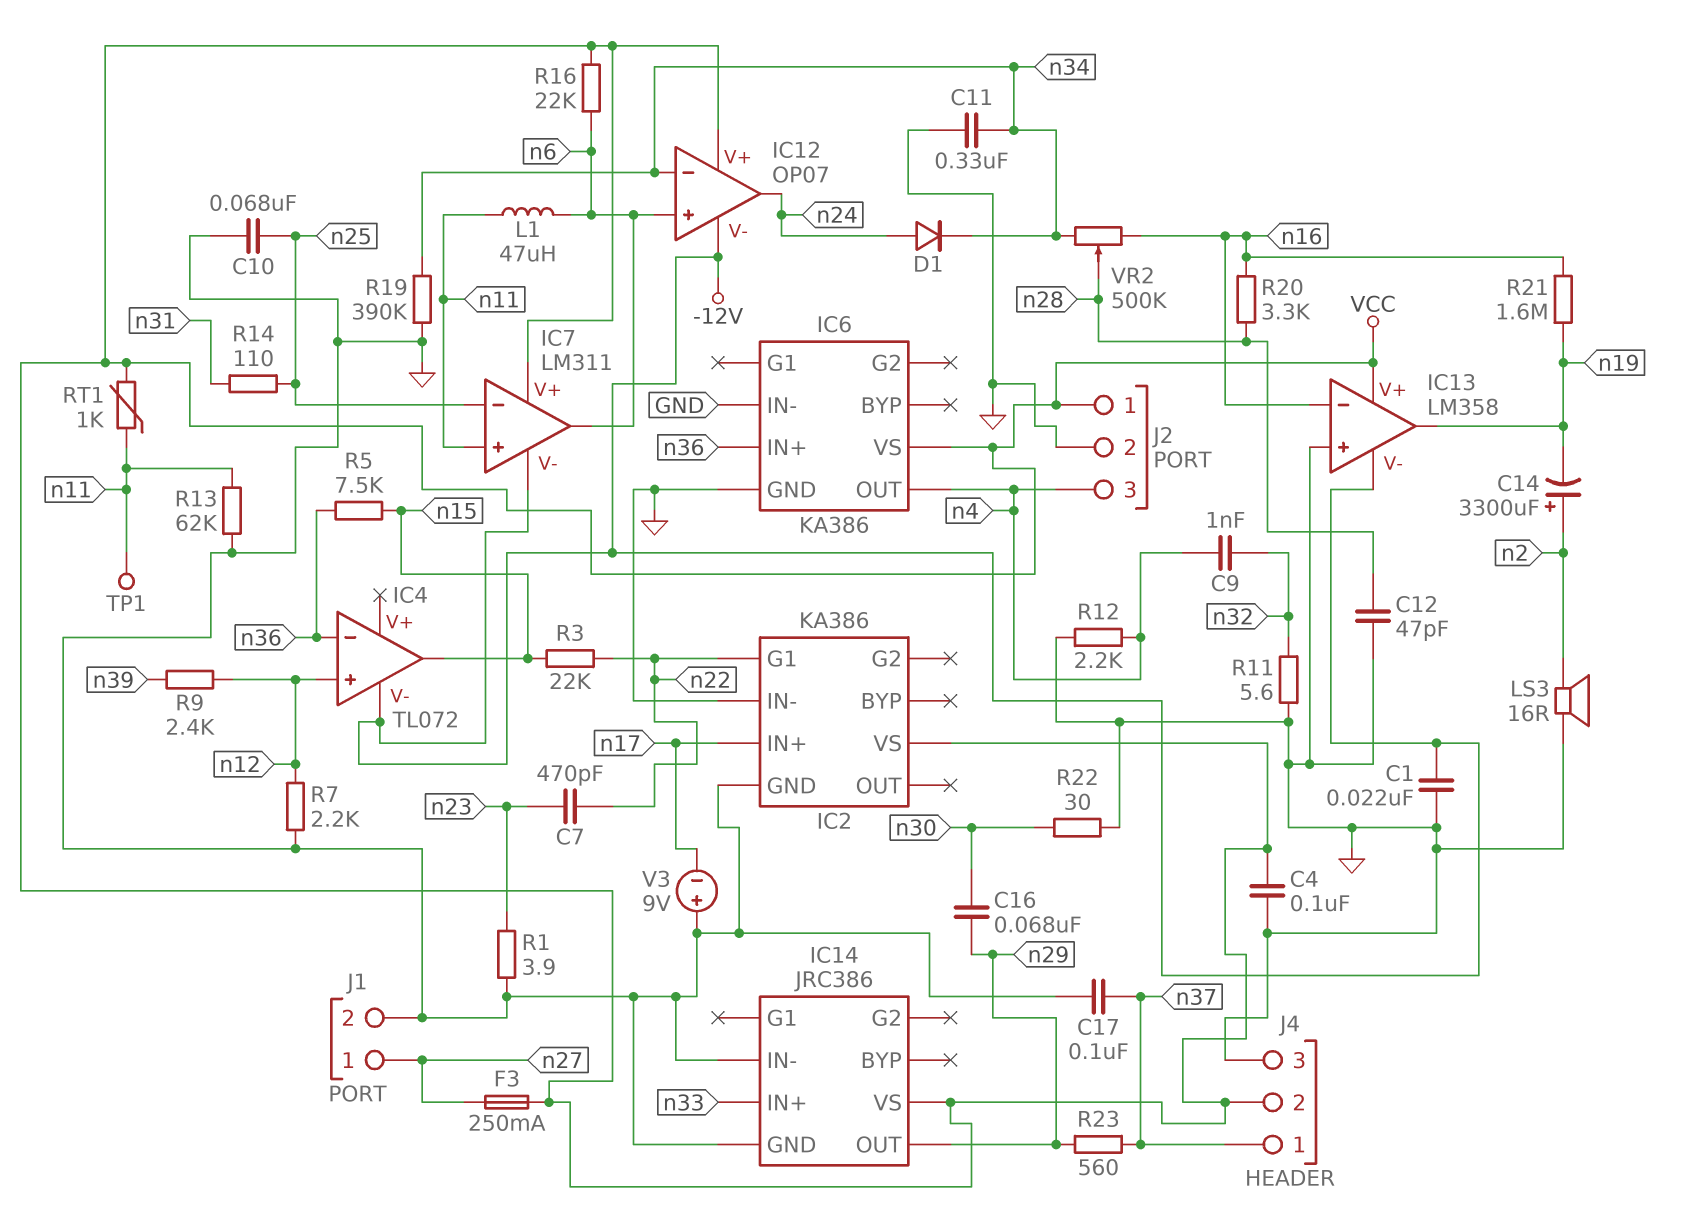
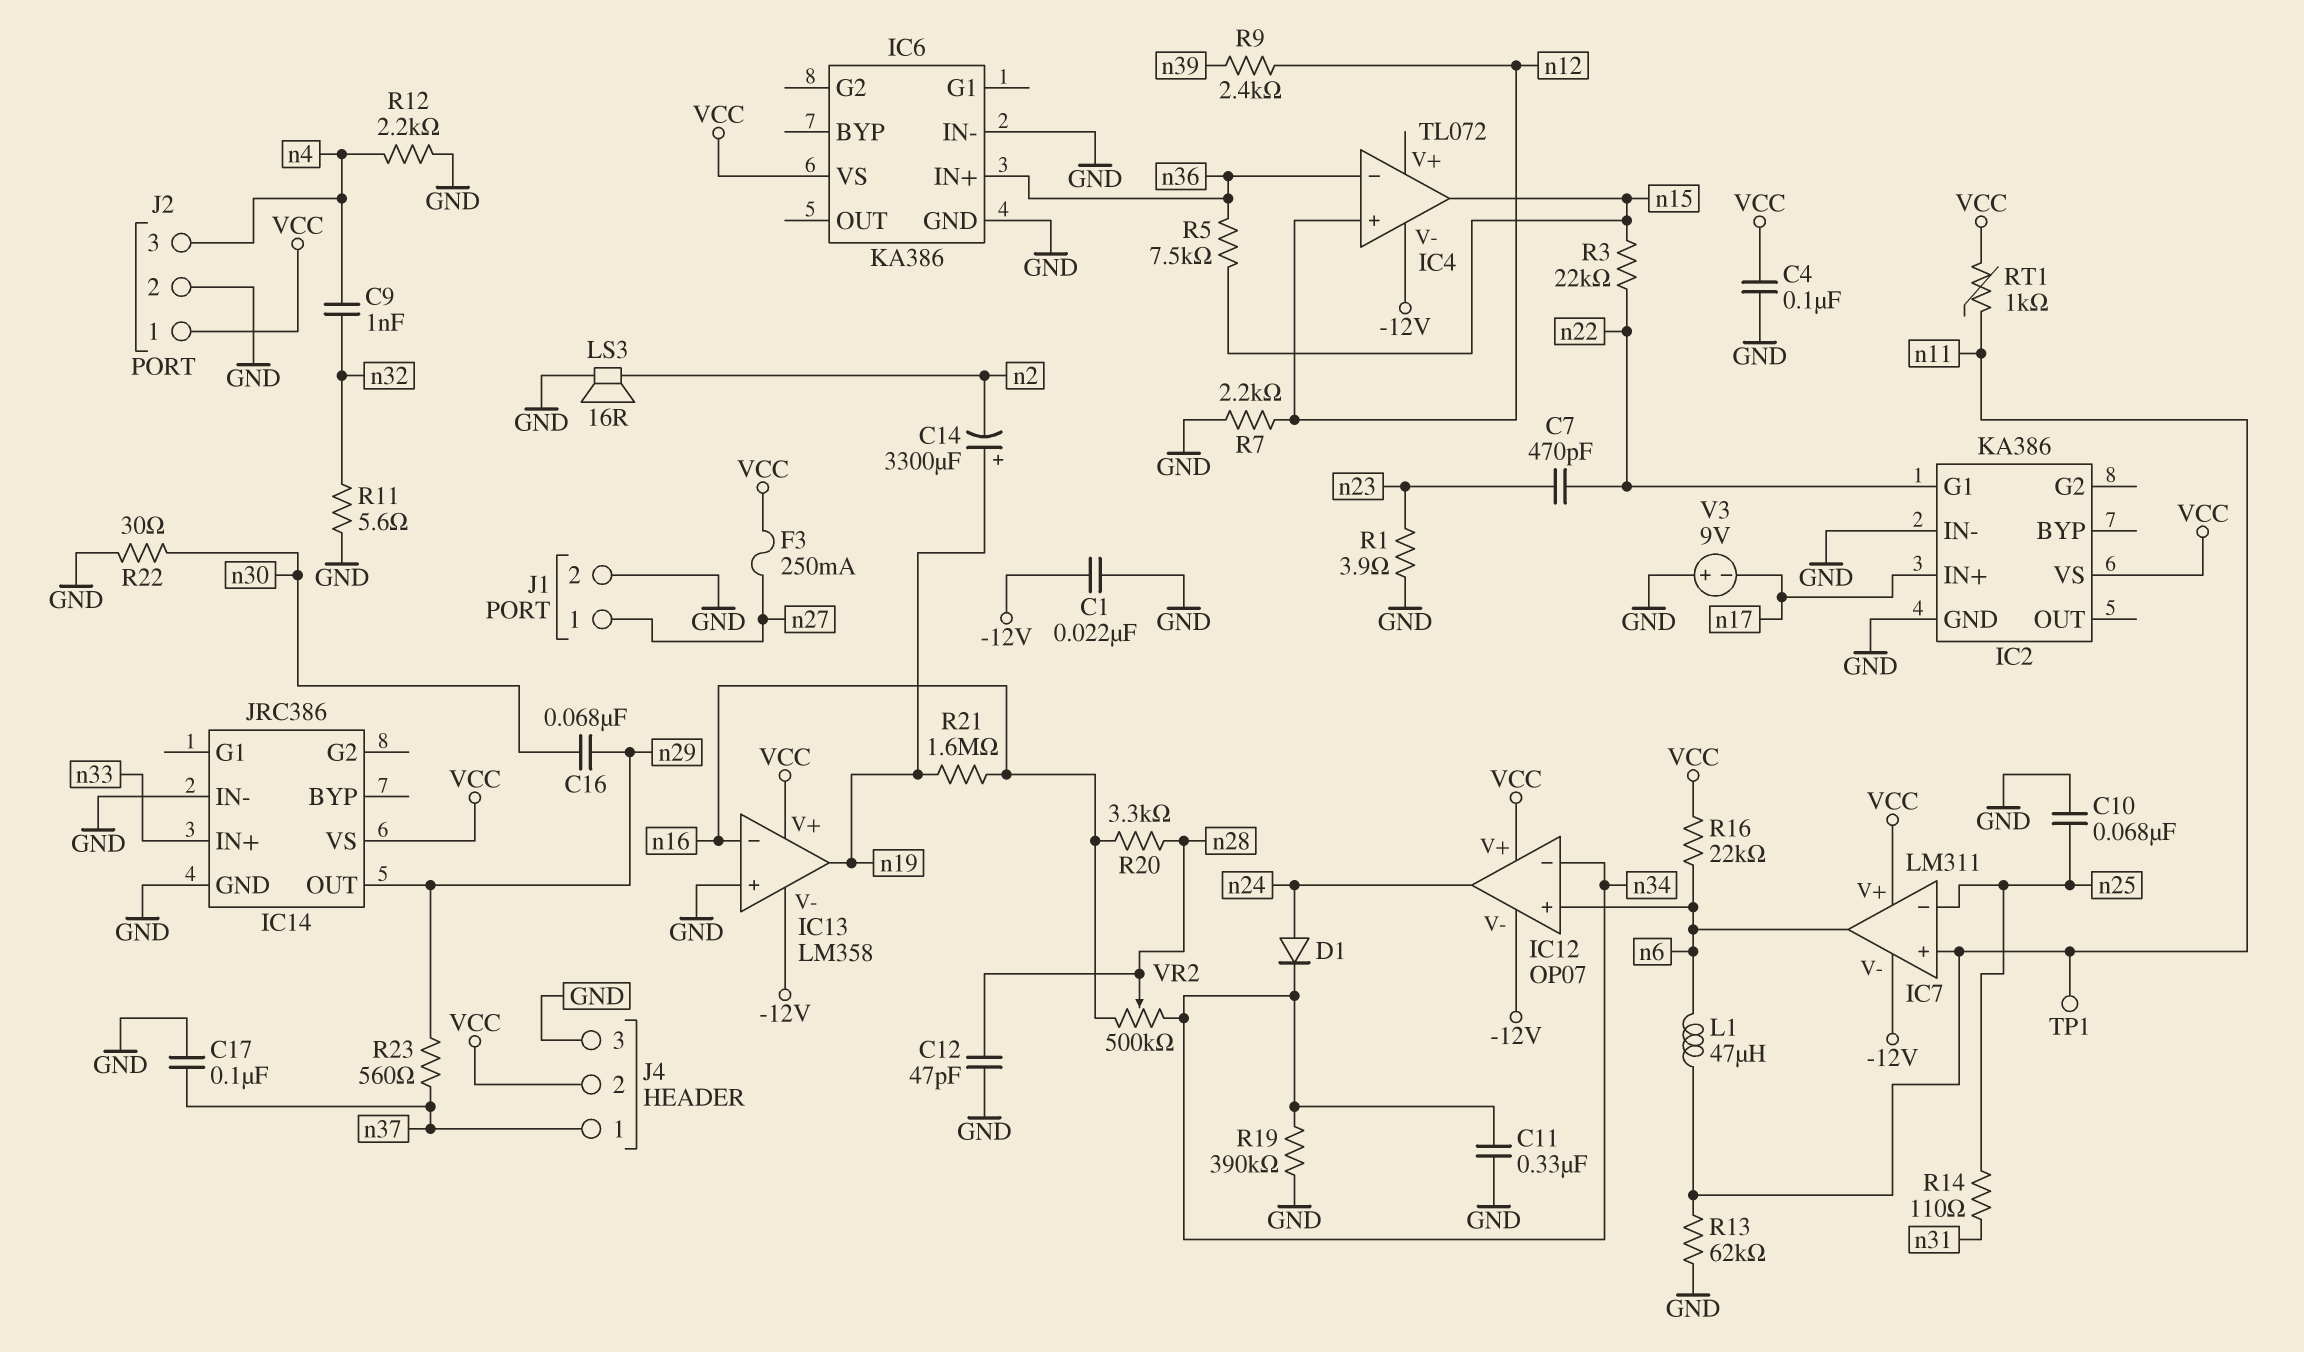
C14: 3300uF (plus n2, minus n19) -> 3300uF (plus n19, minus n2)
IC6 pin OUT: n4 -> none

